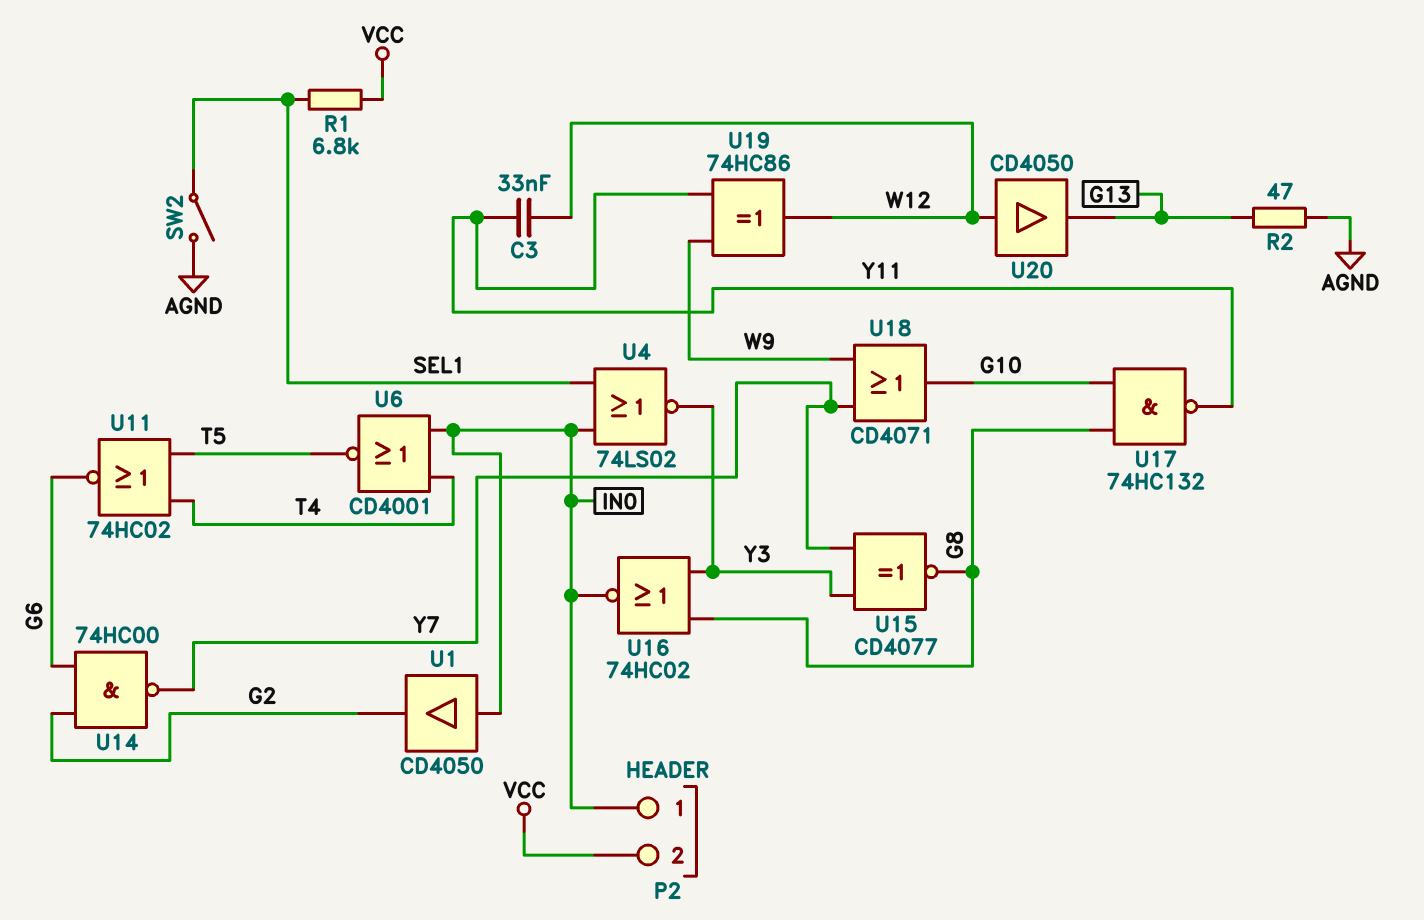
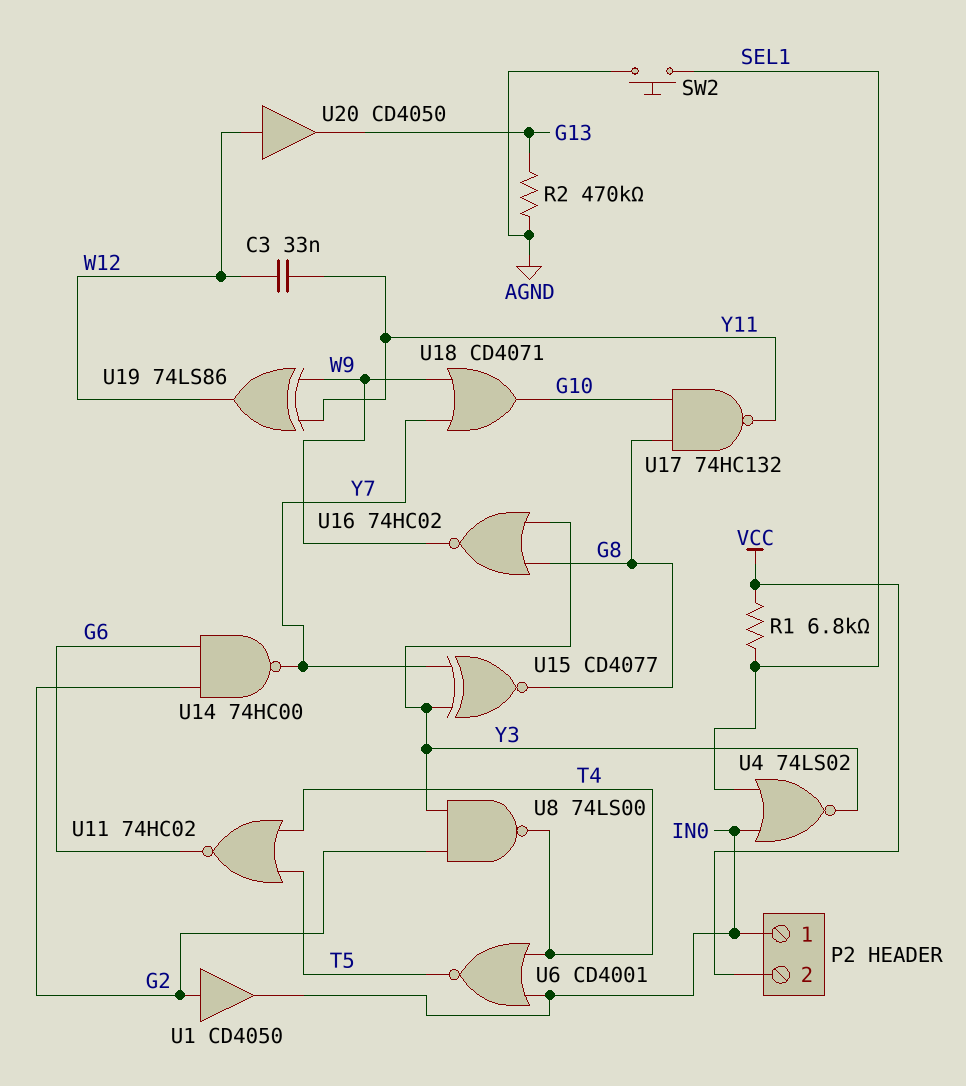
R2: 47 (AGND, G13) -> 470k (AGND, G13)
SW2: switch (AGND, SEL1) -> button (AGND, SEL1)
U1: buffer CD4050 (in IN0, out G2) -> buffer CD4050 (in G2, out IN0)
U8: none -> NAND 74LS00 (in G2, in Y3, out T4)
U16: NOR 74HC02 (in G8, in Y3, out IN0) -> NOR 74HC02 (in G8, in Y3, out W9)
U19: XOR 74HC86 (in W9, in Y11, out W12) -> XOR 74LS86 (in W9, in Y11, out W12)

